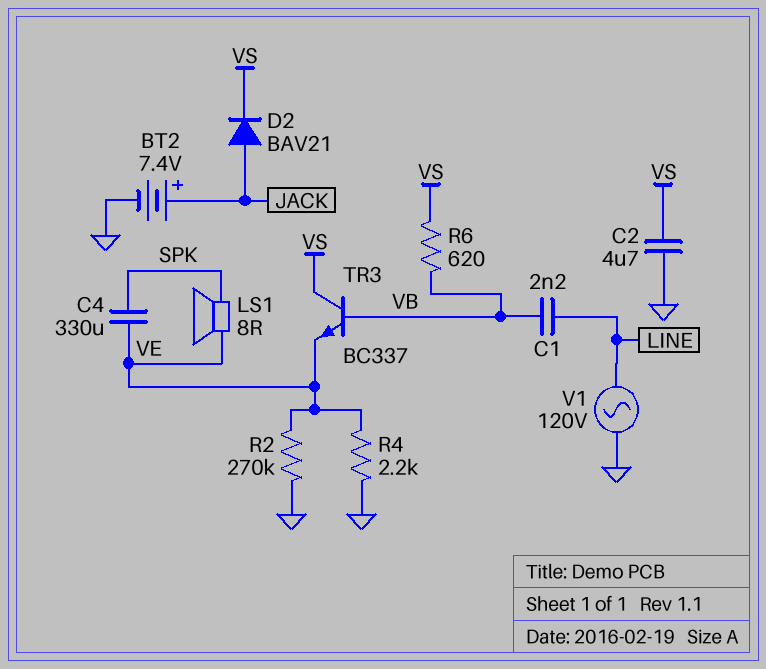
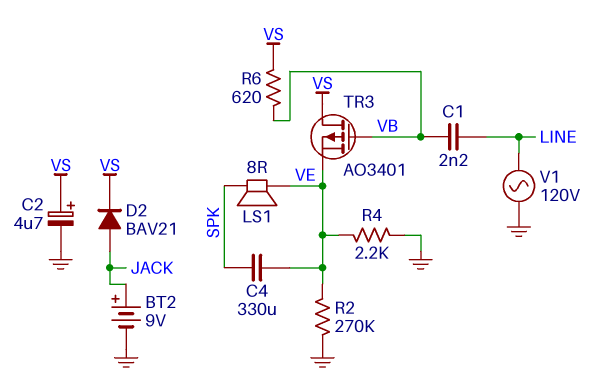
BT2: 7.4V (plus JACK, minus GND) -> 9V (plus JACK, minus GND)
C2: 4.7uF (GND, VS) -> 4.7uF (plus VS, minus GND)
TR3: NPN BC337 (B VB, C VS, E VE) -> PMOS AO3401 (G VB, D VS, S VE)

